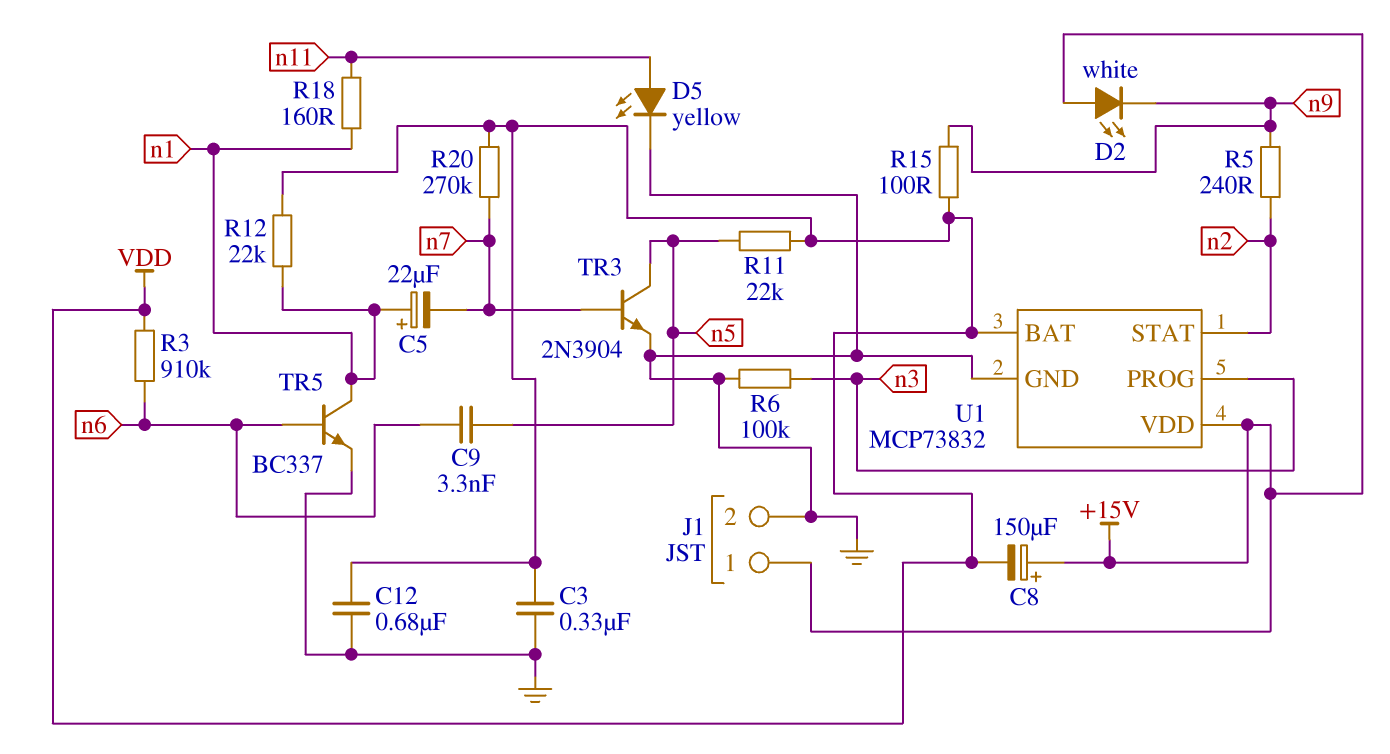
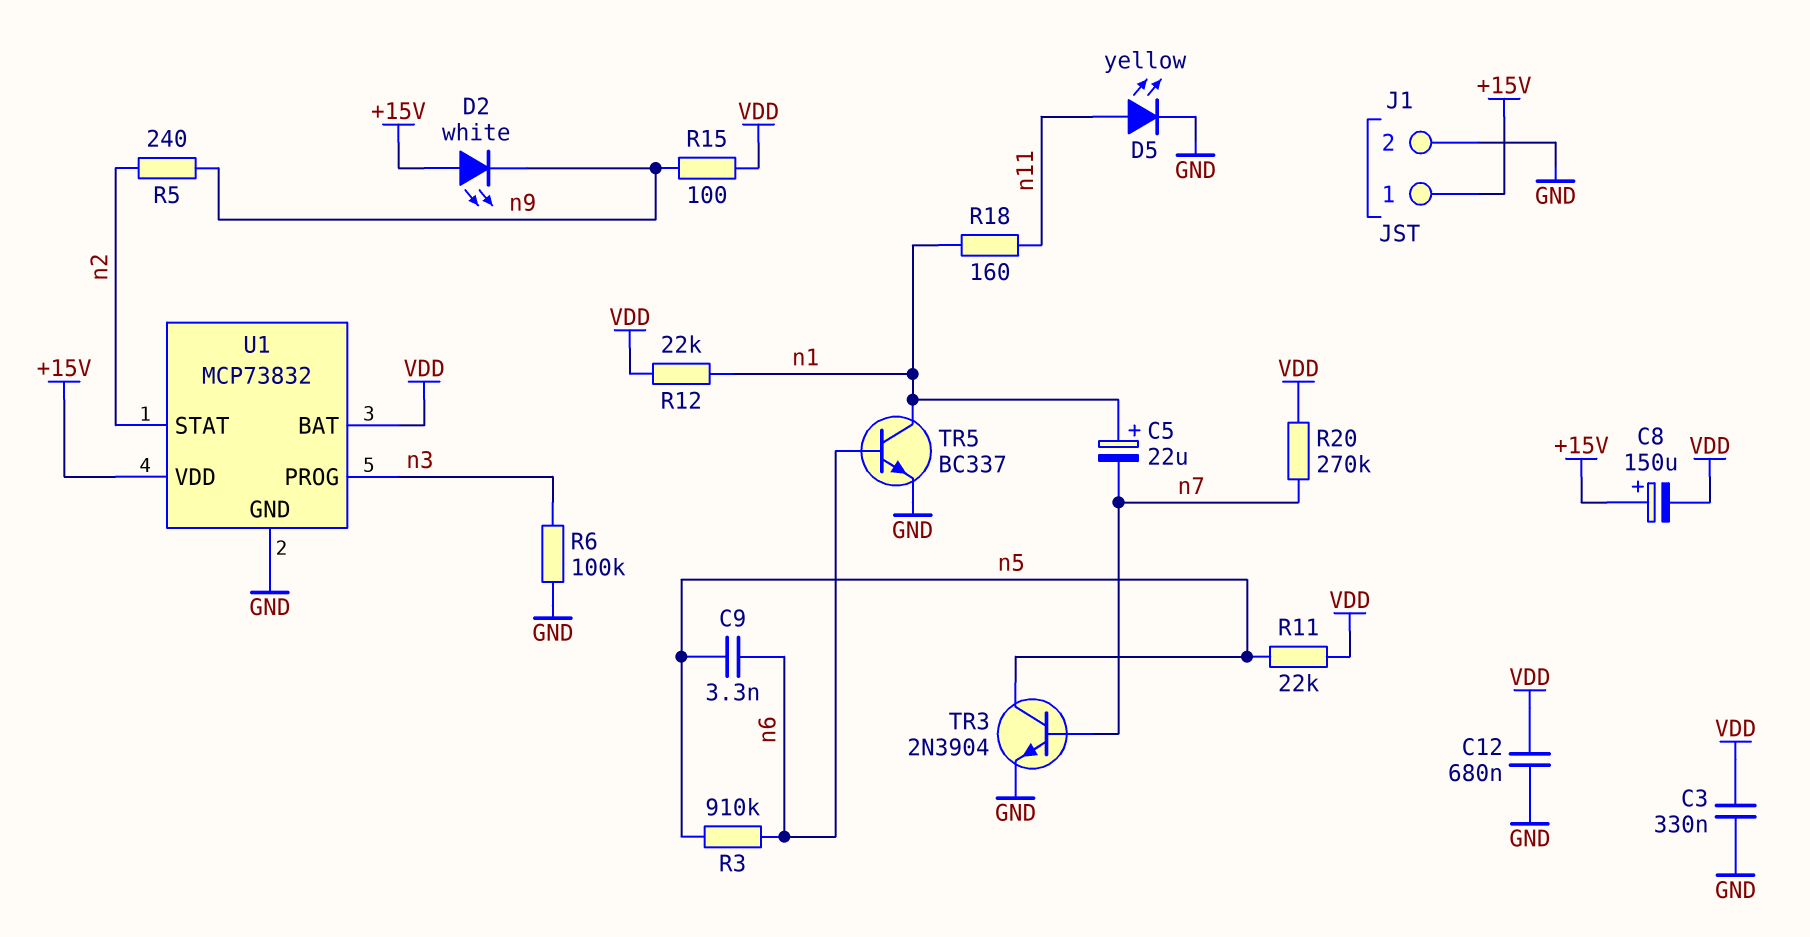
R3: 910k (VDD, n6) -> 910k (n5, n6)

